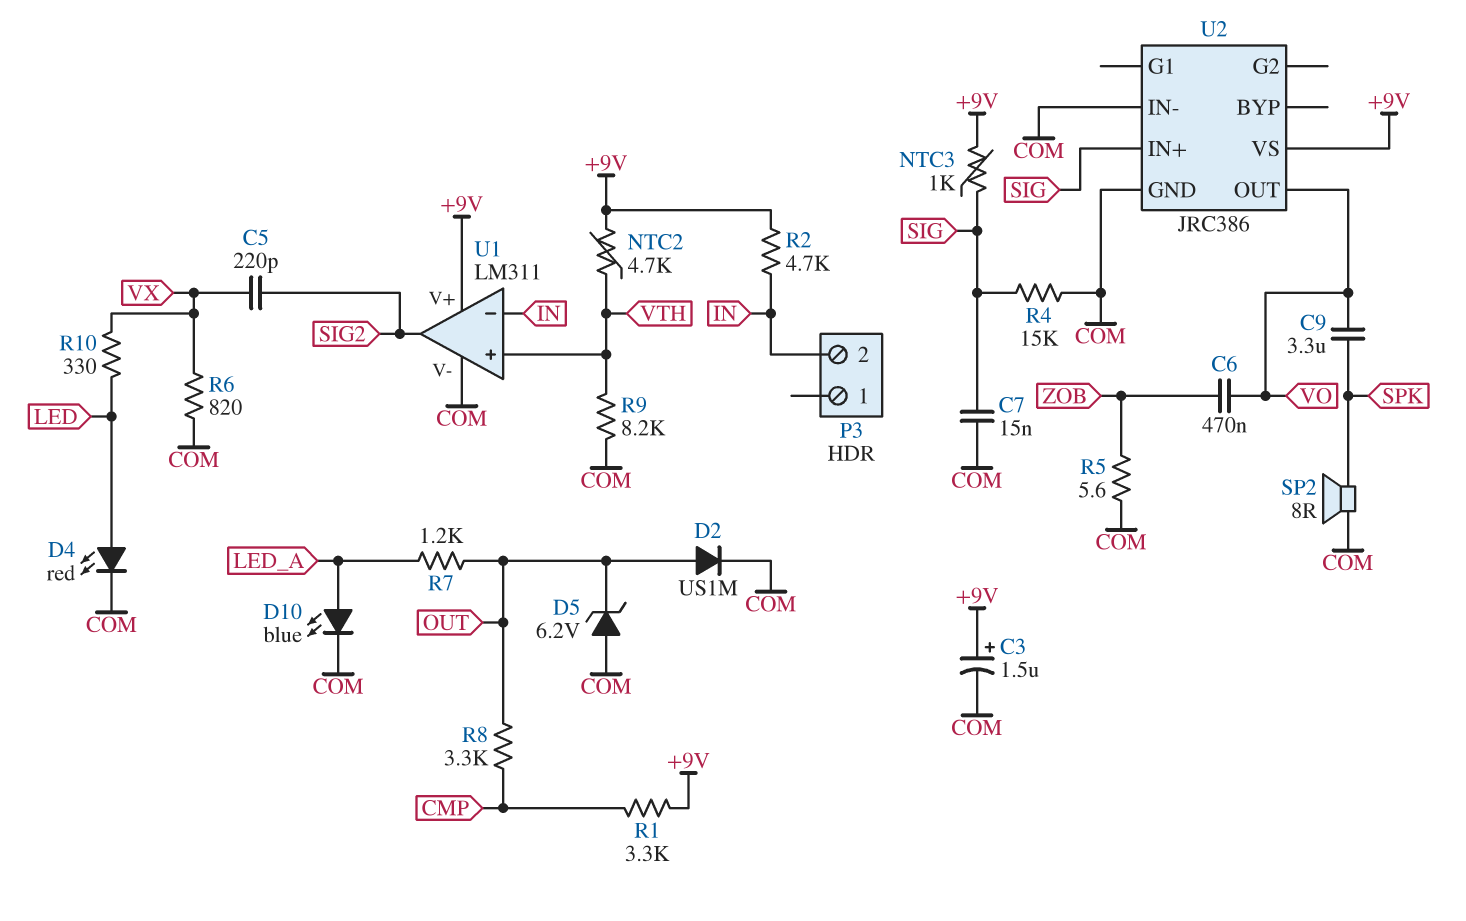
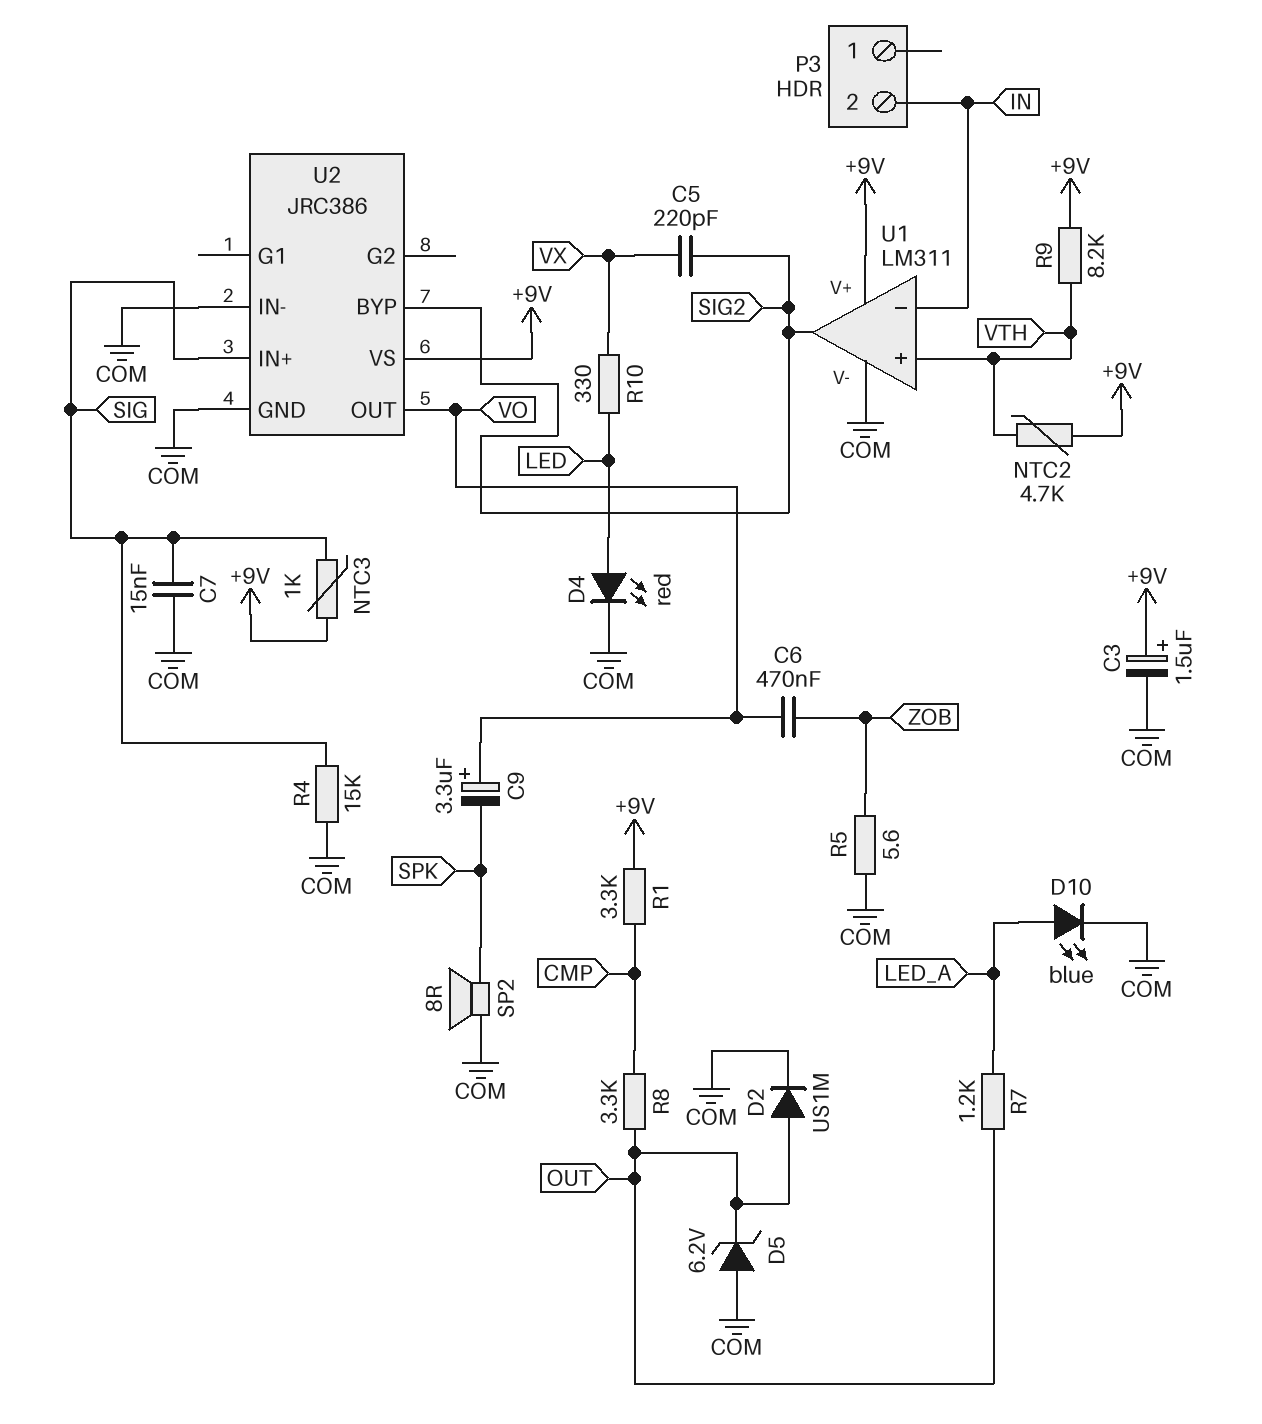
C9: 3.3uF (SPK, VO) -> 3.3uF (plus VO, minus SPK)
R2: 4.7k (+9V, IN) -> none
R6: 820 (COM, VX) -> none
R9: 8.2k (COM, VTH) -> 8.2k (+9V, VTH)
U2 pin BYP: none -> SIG2

